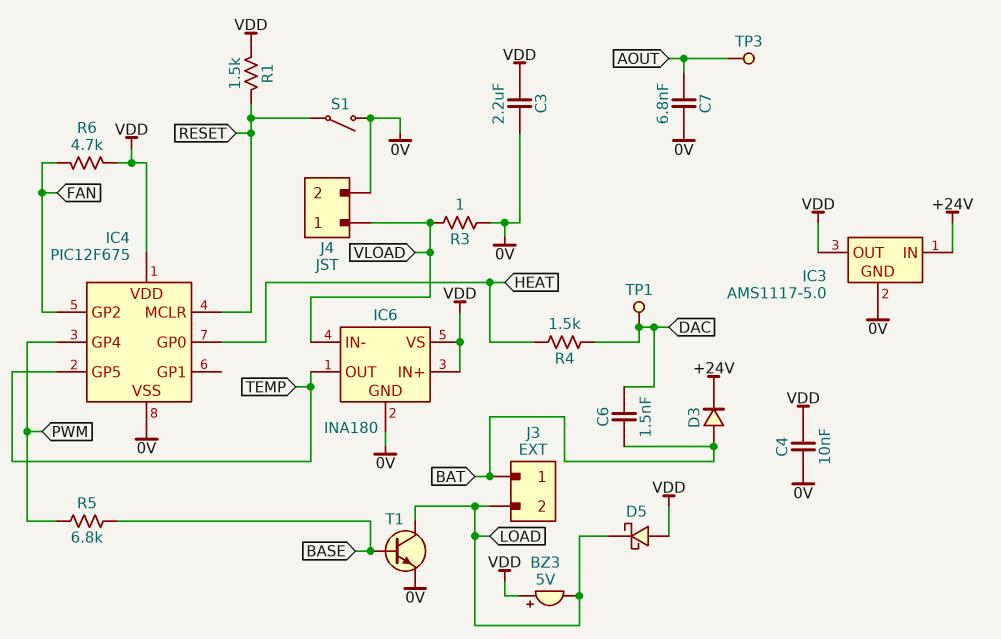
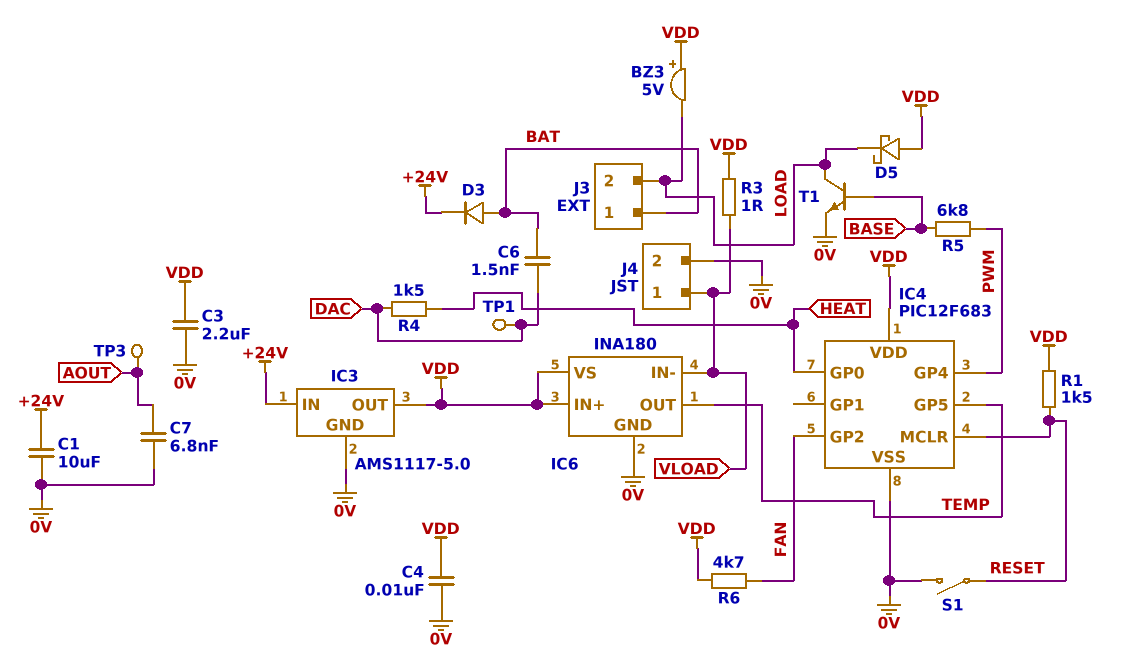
C1: none -> 10uF (+24V, 0V)
IC4: PIC12F675 -> PIC12F683
R3: 1 (0V, VLOAD) -> 1 (VDD, VLOAD)

